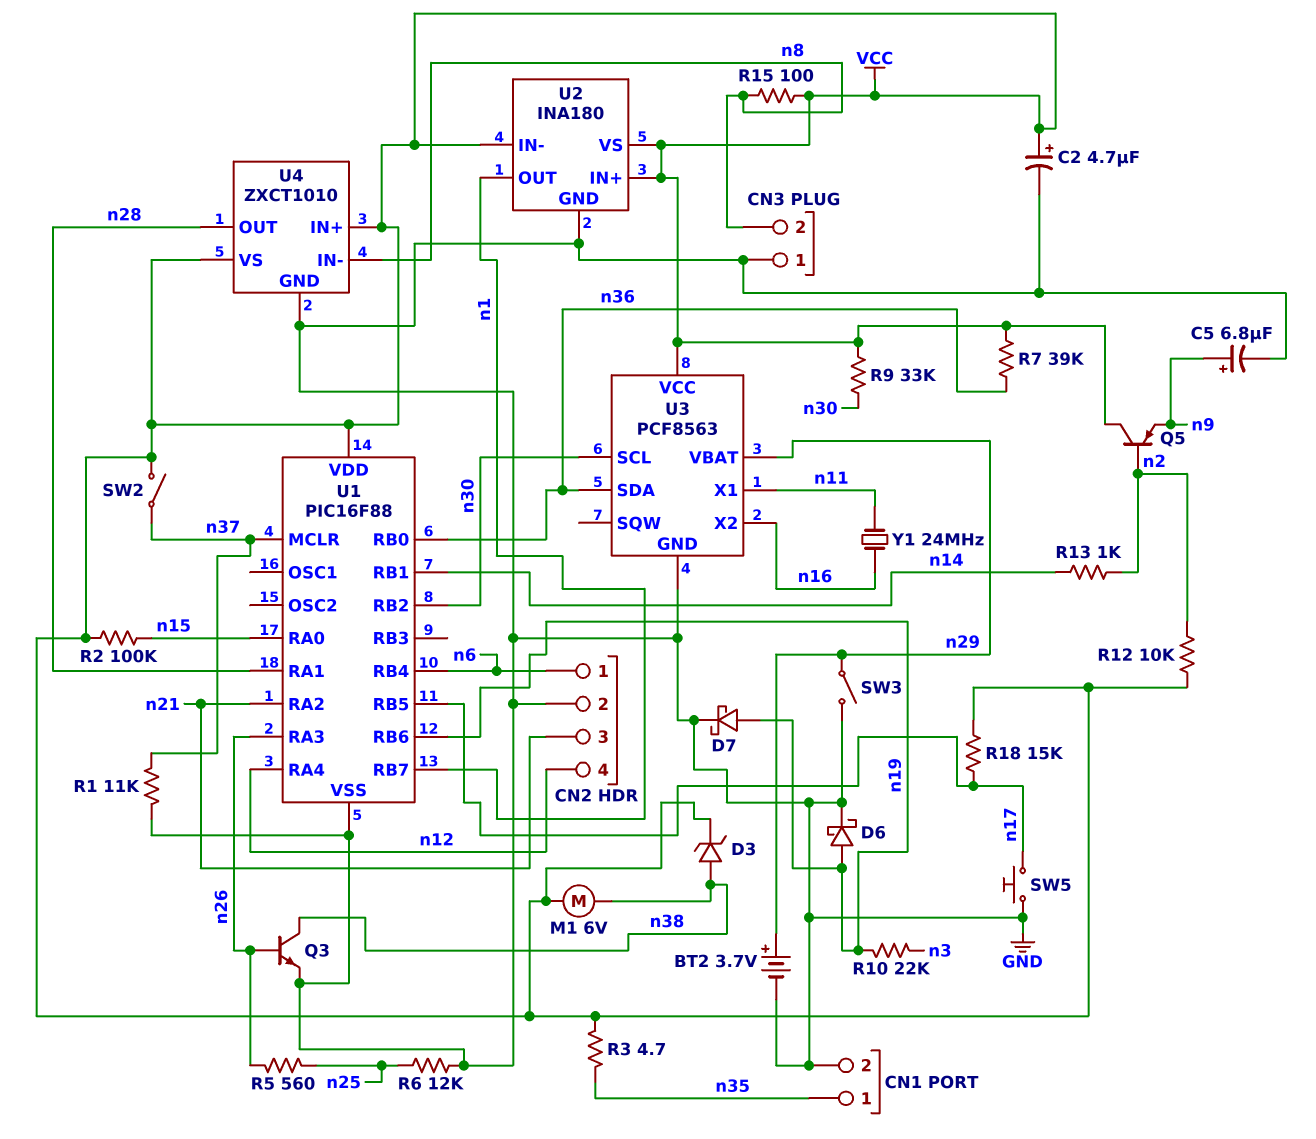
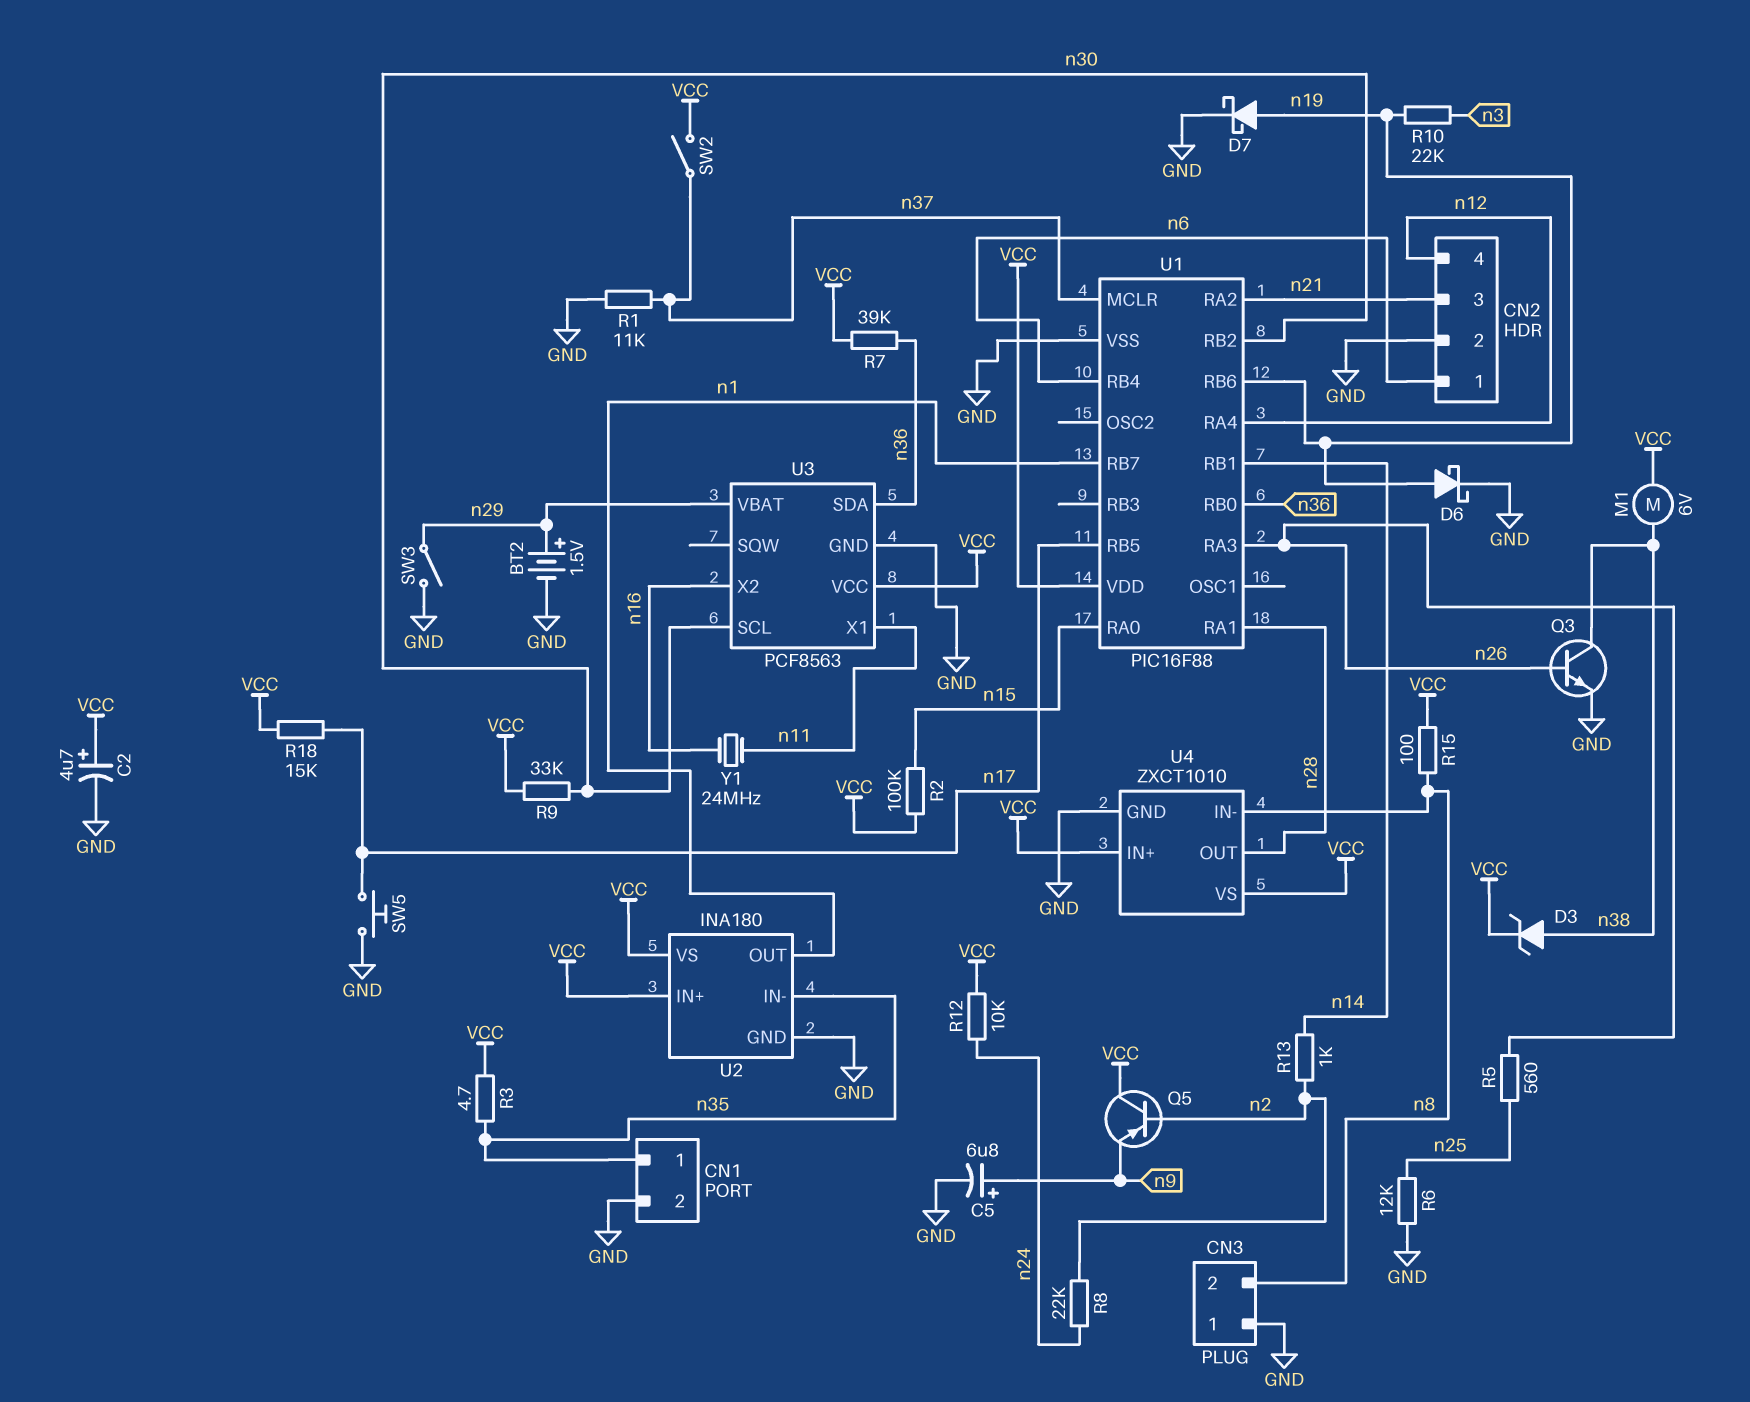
BT2: 3.7V (plus n29, minus GND) -> 1.5V (plus n29, minus GND)
R8: none -> 22k (n2, n24)
R12: 10k (VCC, n2) -> 10k (VCC, n24)
U2 pin IN-: VCC -> n35

